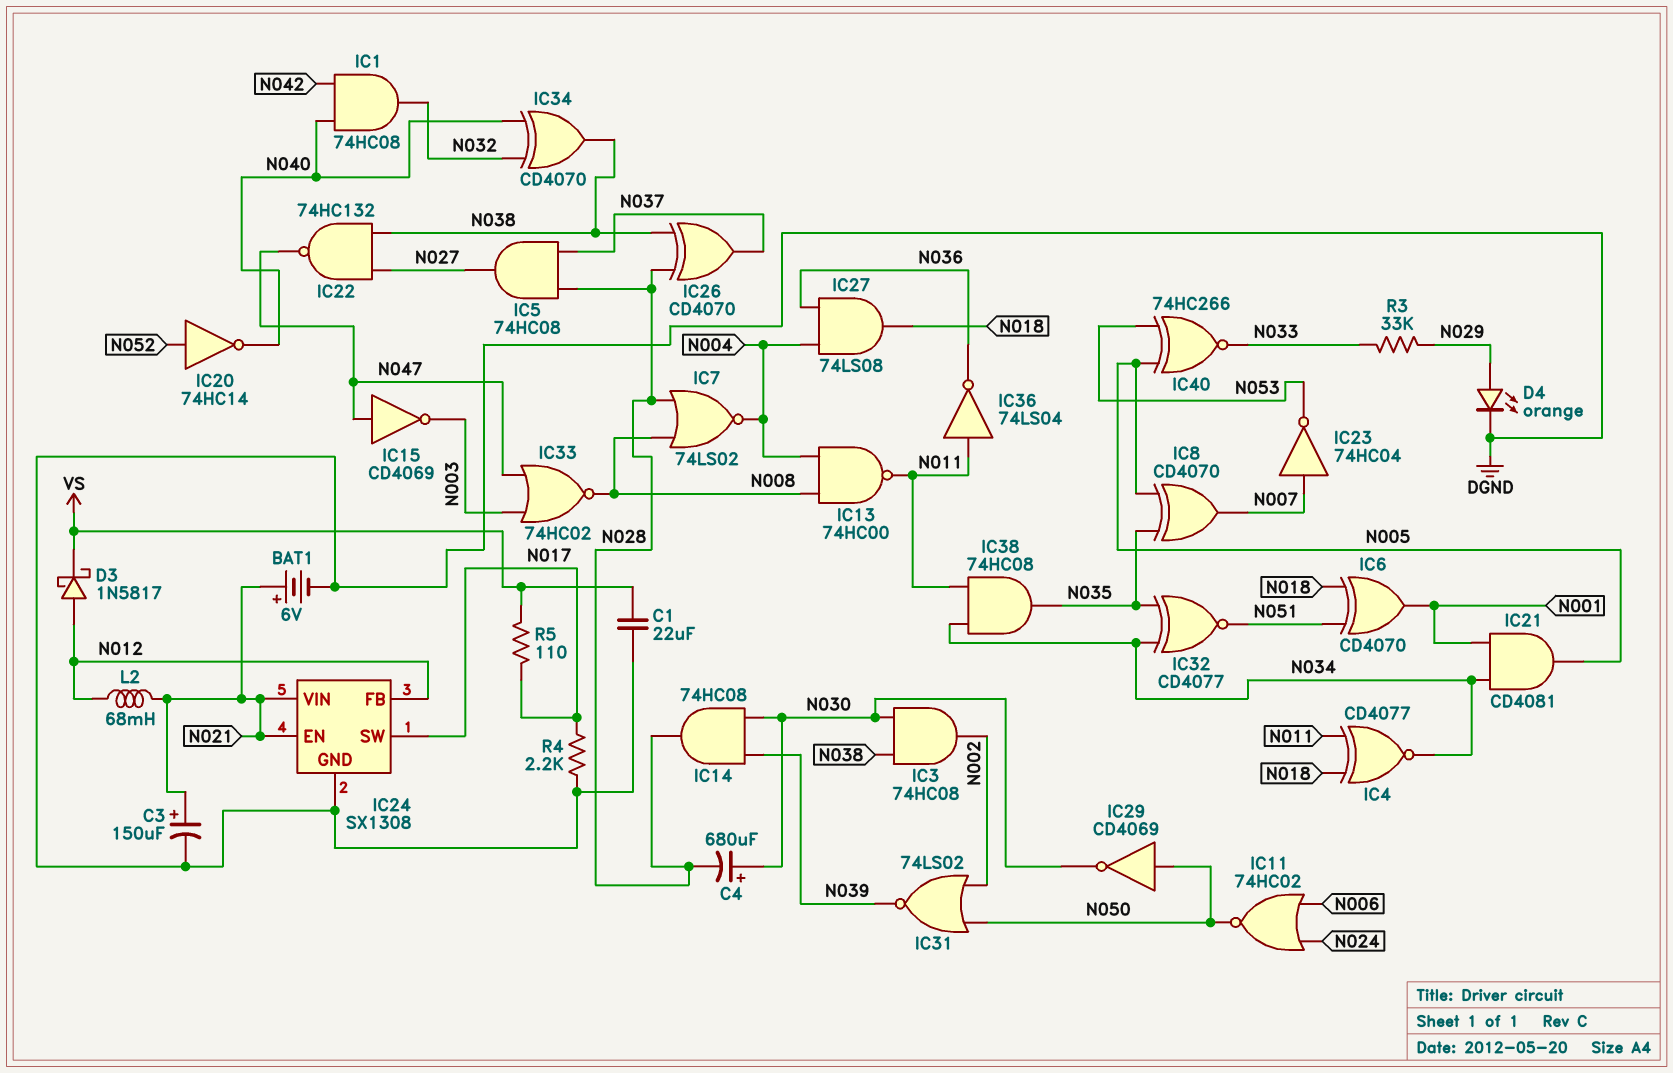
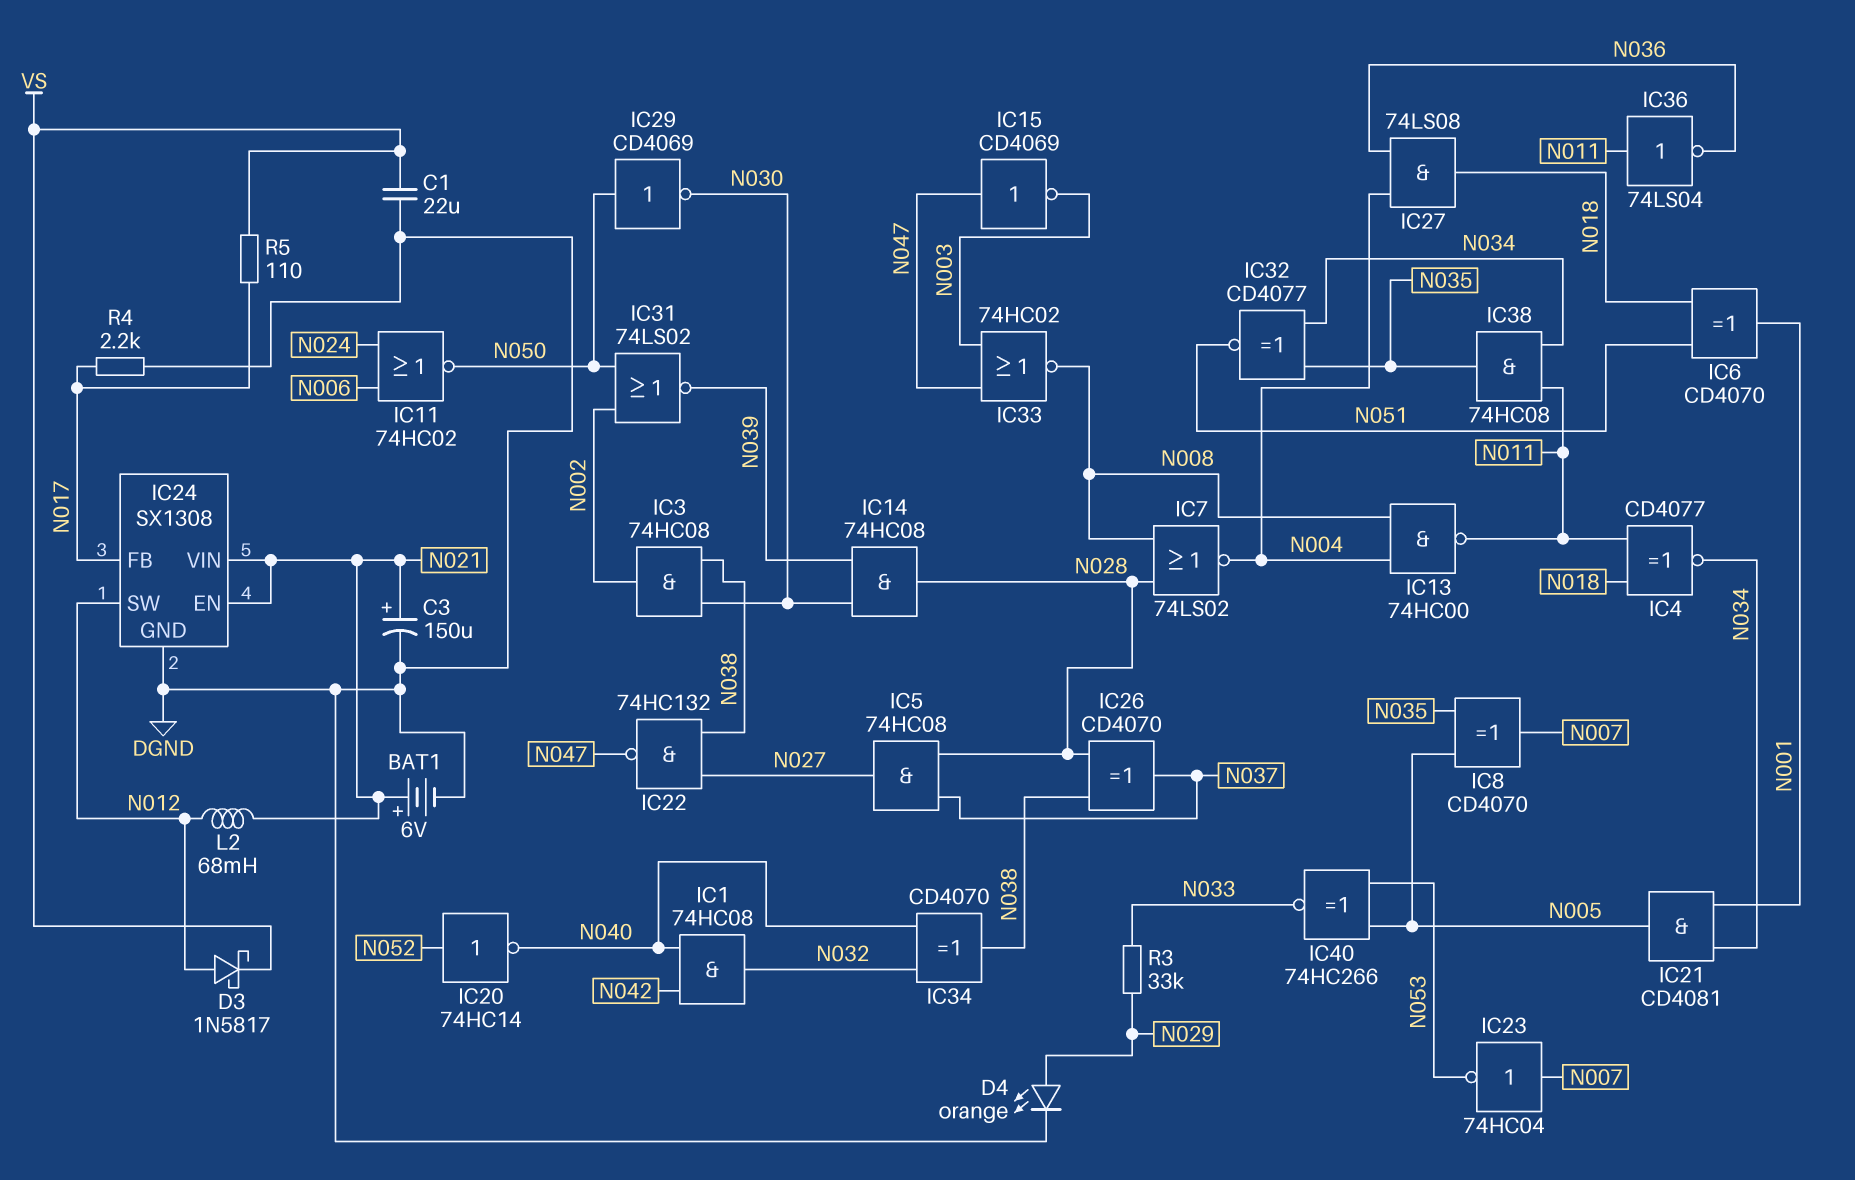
C4: 680uF (plus N030, minus N028) -> none
IC24 pin FB: N012 -> N017
IC24 pin SW: N017 -> N012

